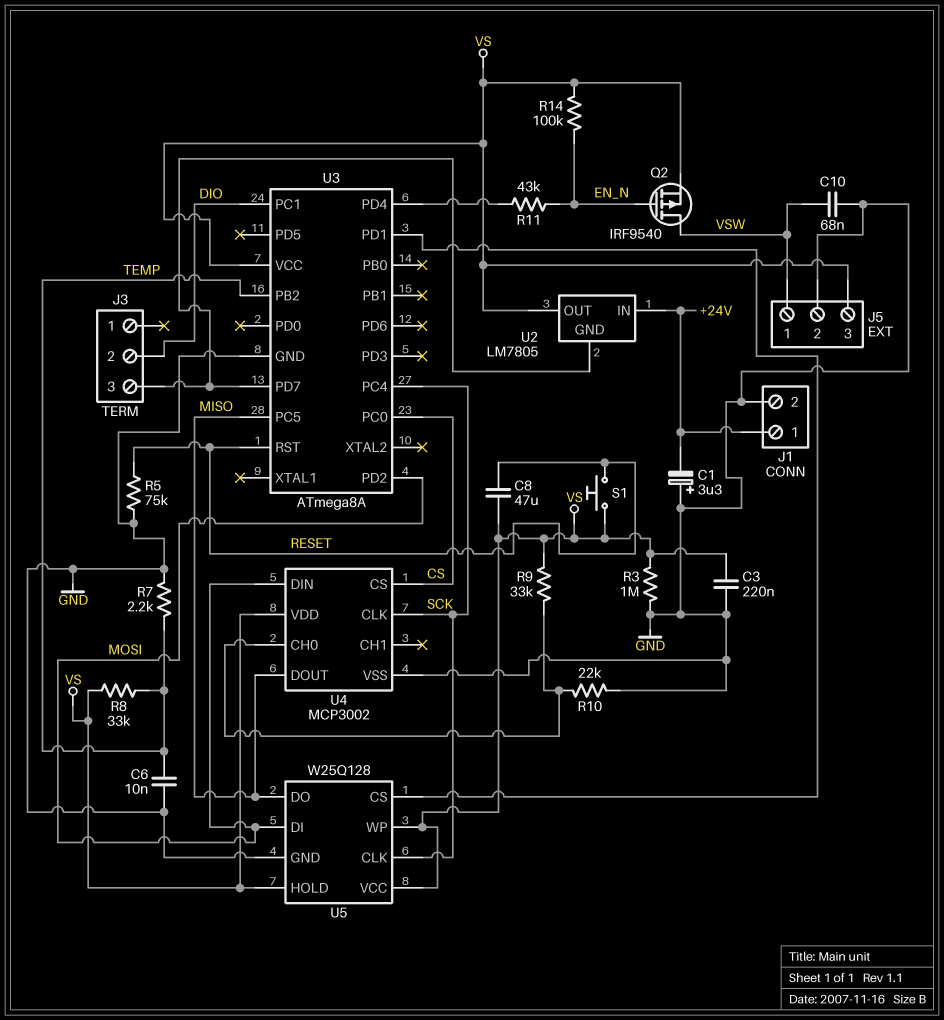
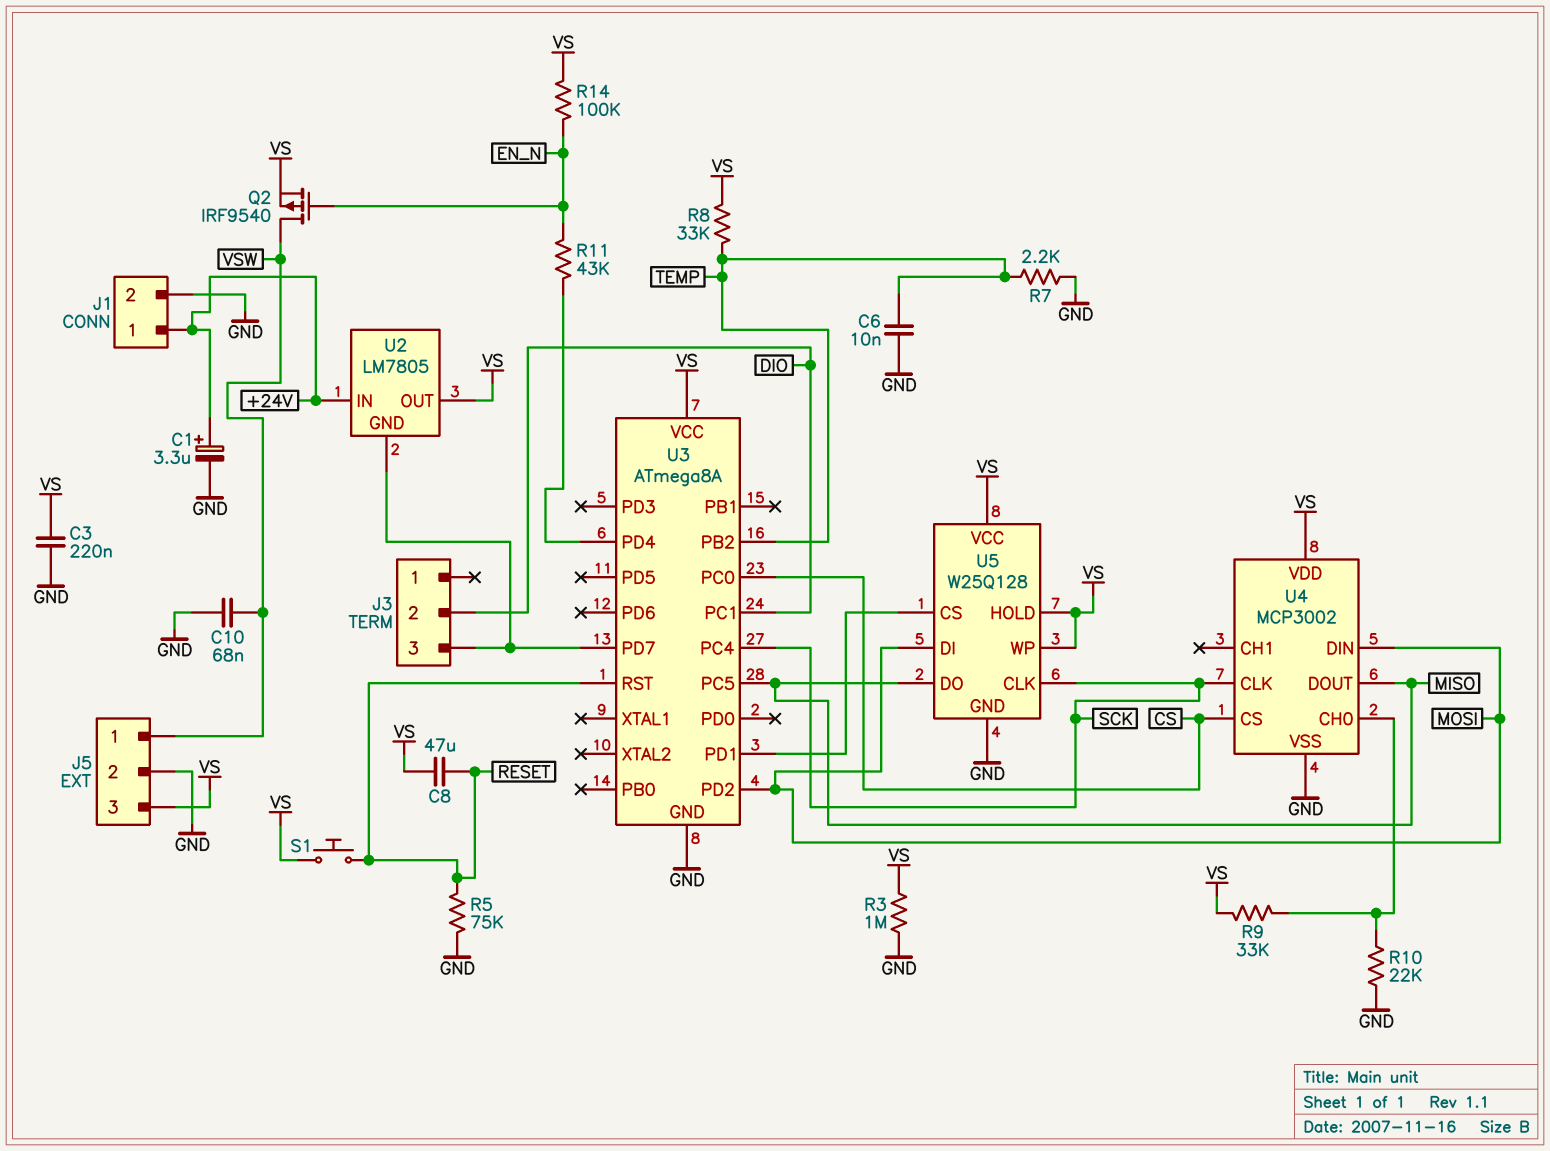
C1: 3.3uF (plus GND, minus +24V) -> 3.3uF (plus +24V, minus GND)

